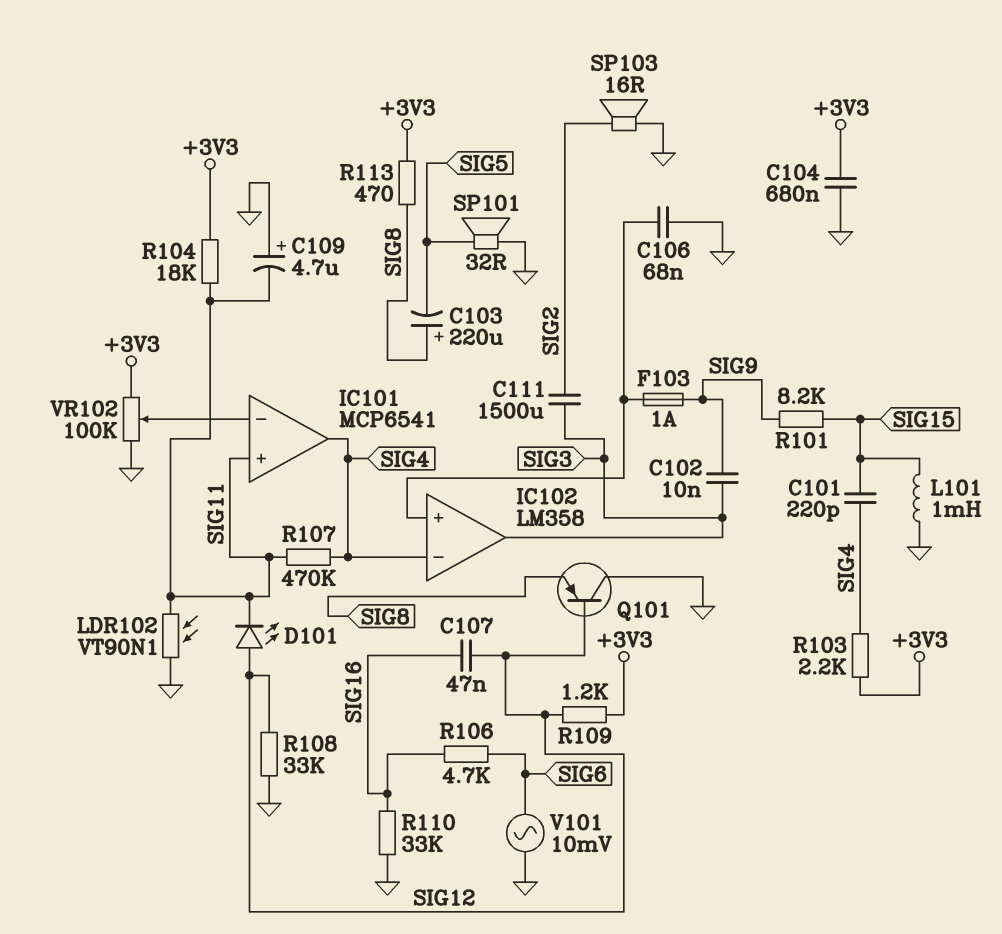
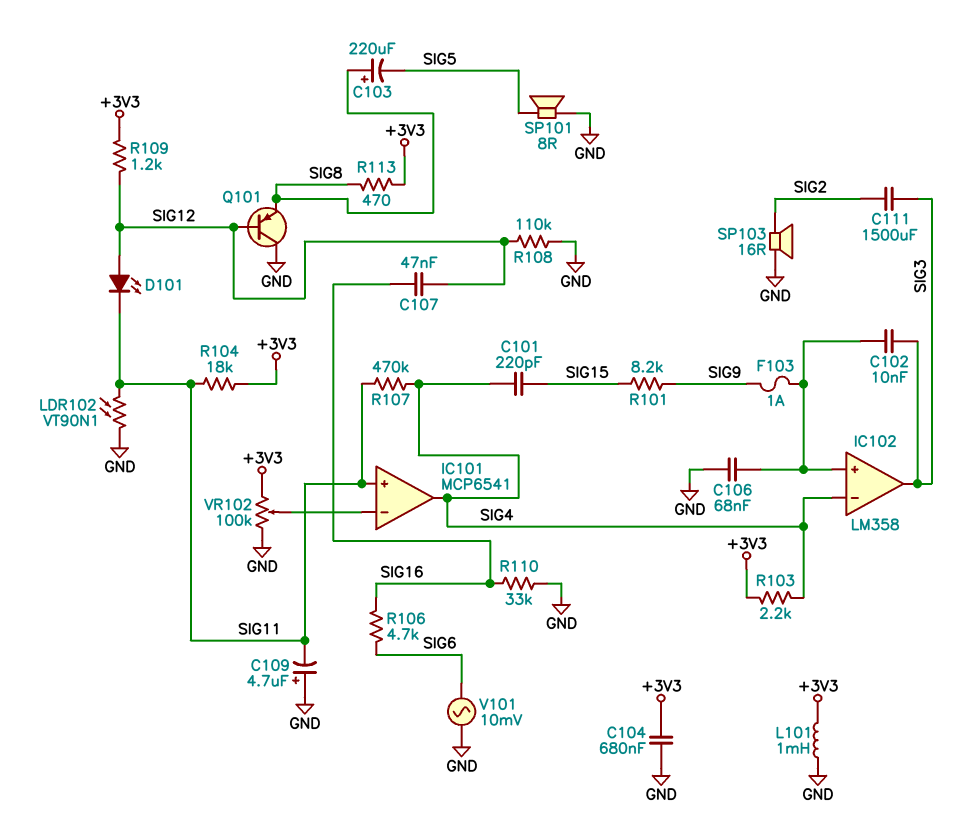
C102: 10nF (SIG3, SIG9) -> 10nF (IC102/in+, SIG3)
L101: 1mH (GND, SIG15) -> 1mH (+3V3, GND)
R108: 33k (GND, SIG12) -> 110k (GND, SIG12)
SP101: speaker 32R (GND, SIG5) -> speaker 8R (GND, SIG5)

